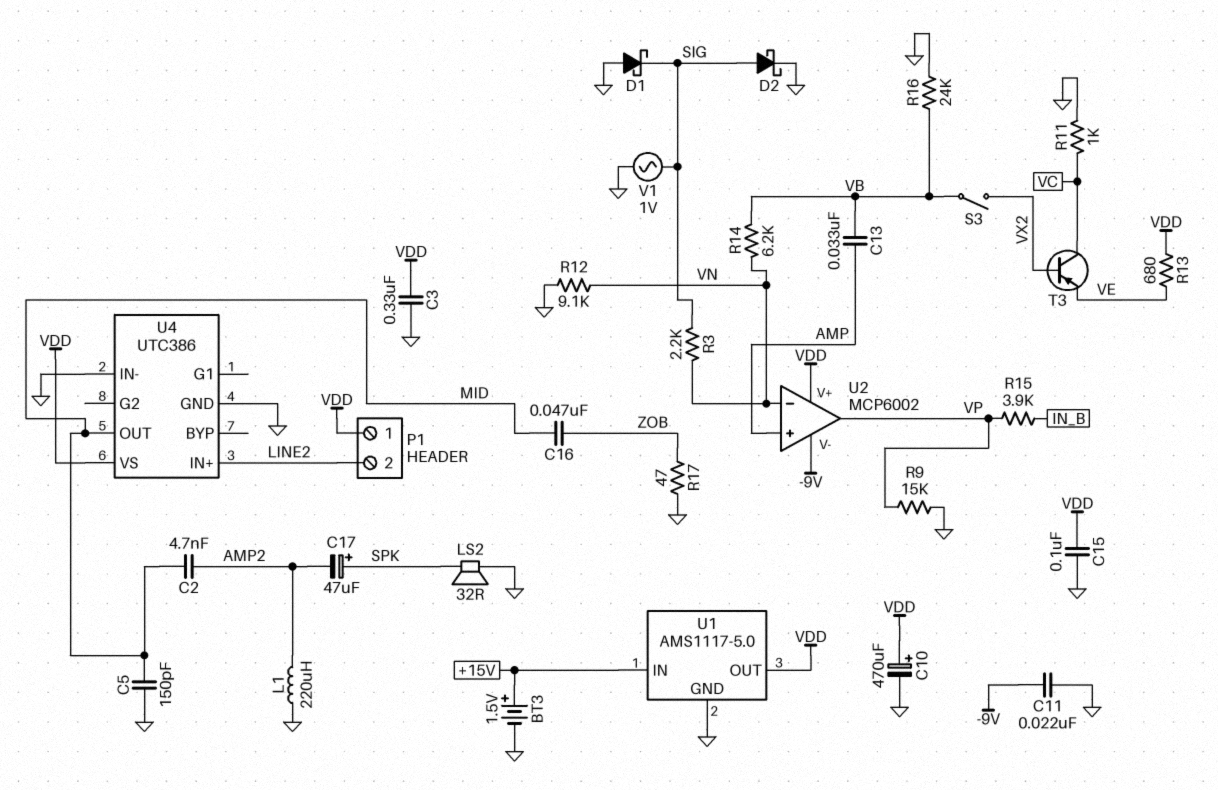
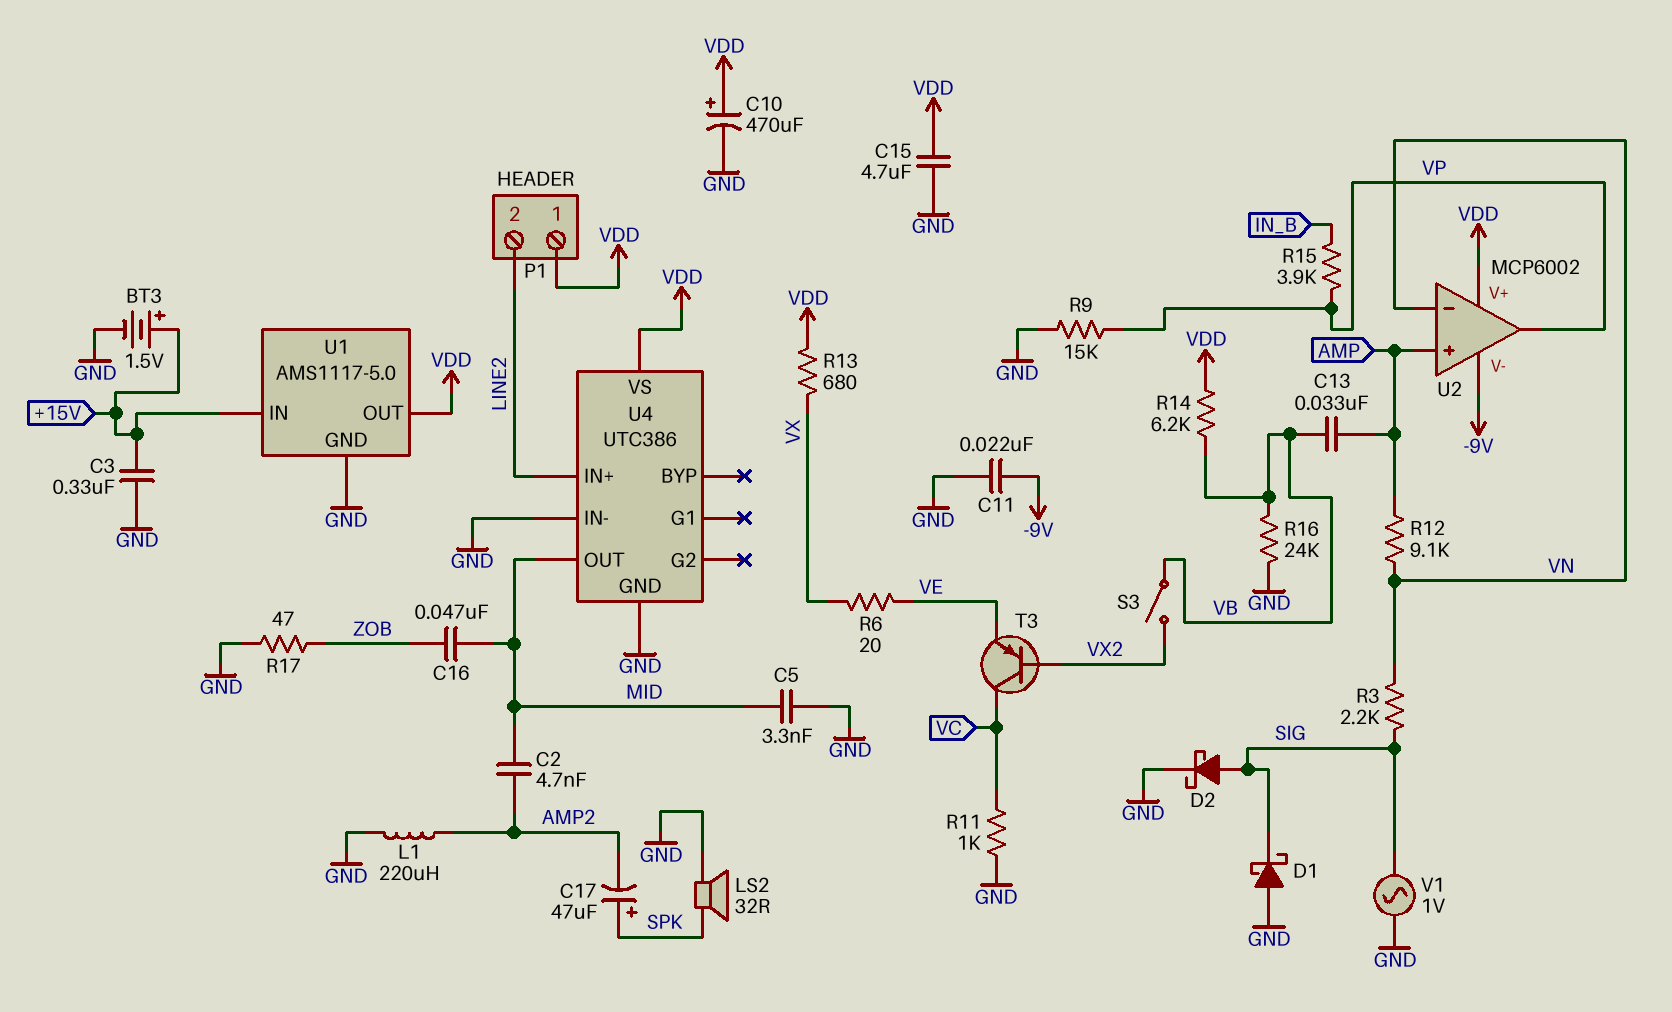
C3: 330nF (GND, VDD) -> 330nF (+15V, GND)
C5: 150pF (GND, MID) -> 3.3nF (GND, MID)
C15: 100nF (GND, VDD) -> 4.7uF (GND, VDD)
R6: none -> 20 (VE, VX)
R12: 9.1k (GND, VN) -> 9.1k (AMP, VN)
R13: 680 (VDD, VE) -> 680 (VDD, VX)
R14: 6.2k (VB, VN) -> 6.2k (VB, VDD)

